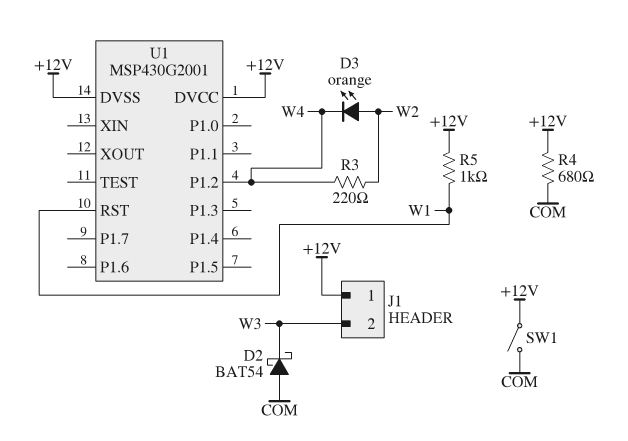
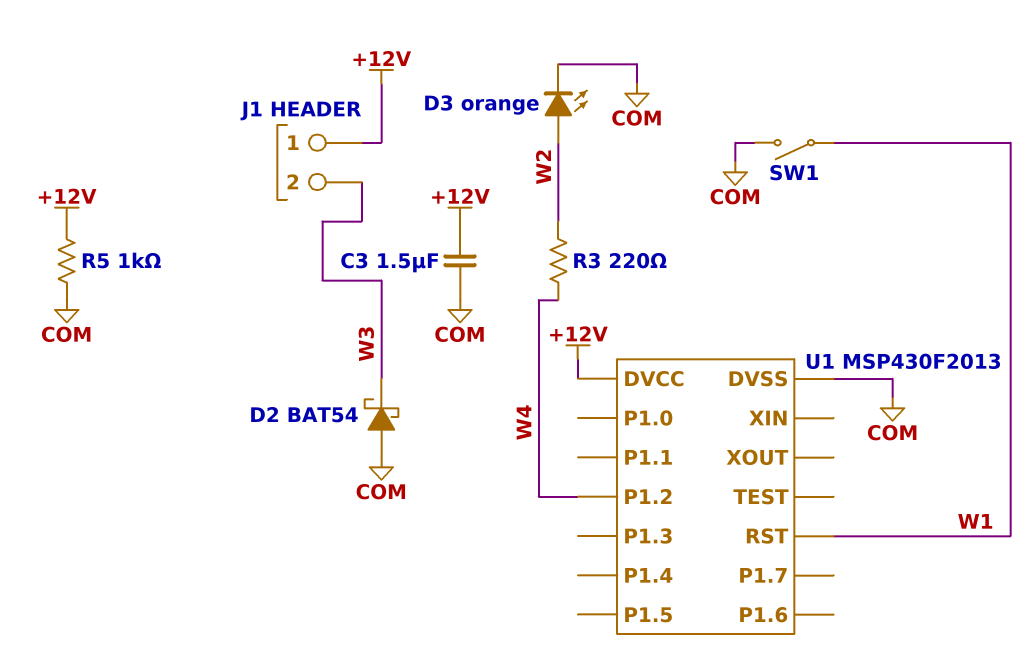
C3: none -> 1.5uF (+12V, COM)
D3: LED orange (A W2, K W4) -> LED orange (A W2, K COM)
R4: 680 (+12V, COM) -> none
R5: 1k (+12V, W1) -> 1k (+12V, COM)
SW1: switch (+12V, COM) -> switch (COM, W1)
U1: MSP430G2001 -> MSP430F2013
U1 pin DVSS: +12V -> COM

